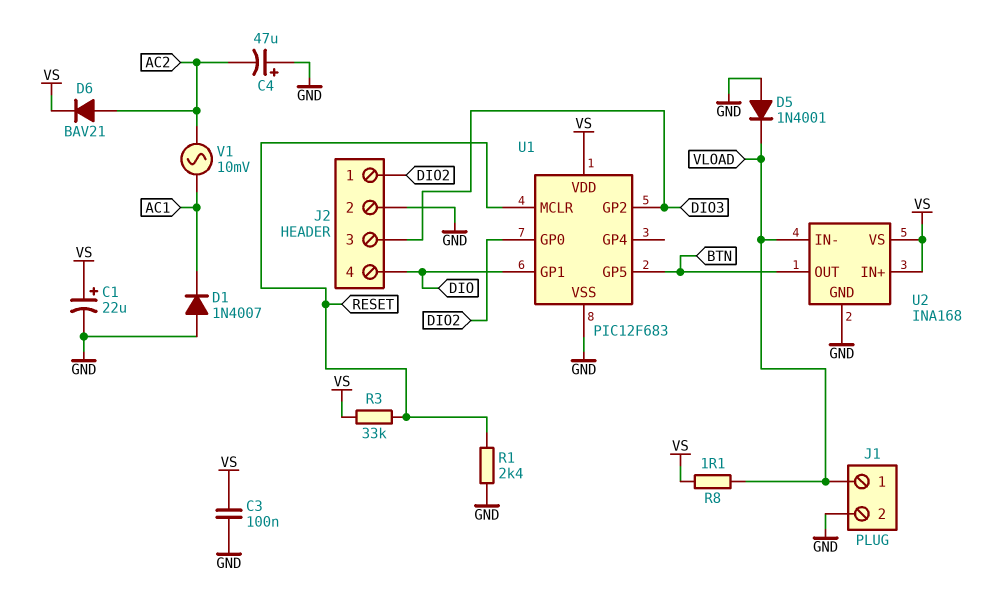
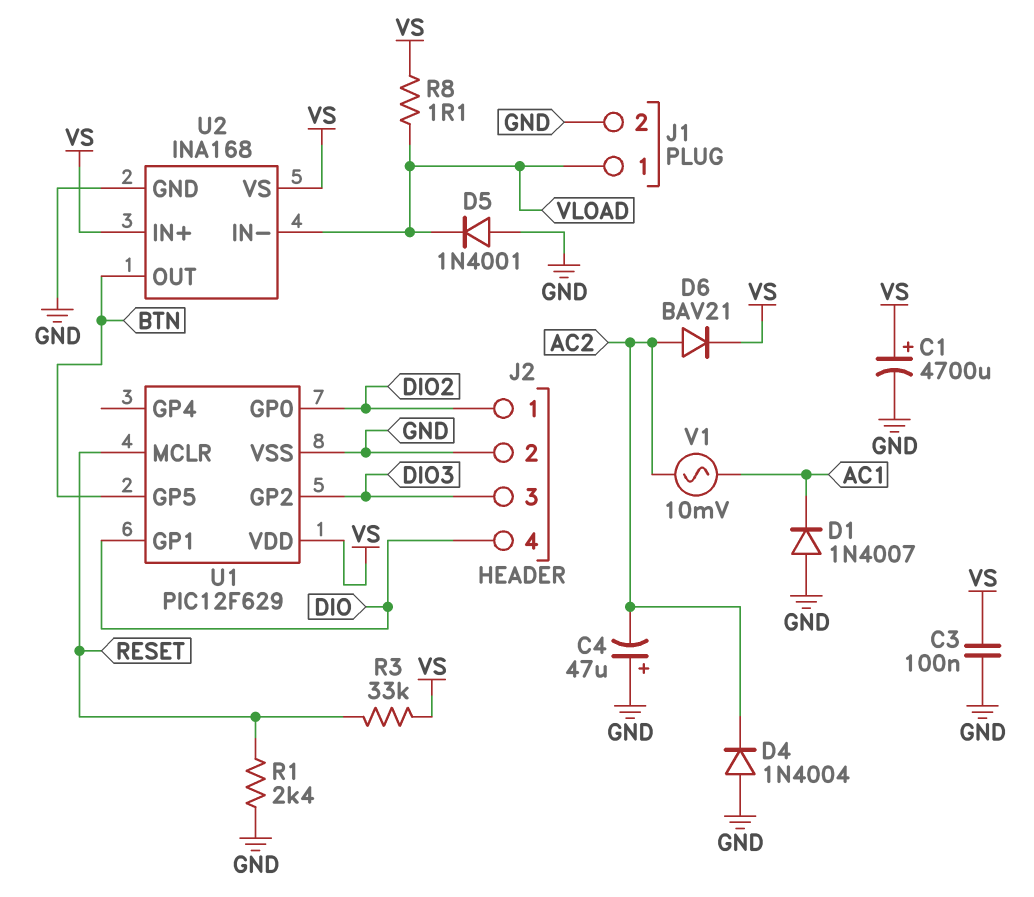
C1: 22uF (plus VS, minus GND) -> 4700uF (plus VS, minus GND)
D4: none -> diode 1N4004 (A GND, K AC2)
U1: PIC12F683 -> PIC12F629

